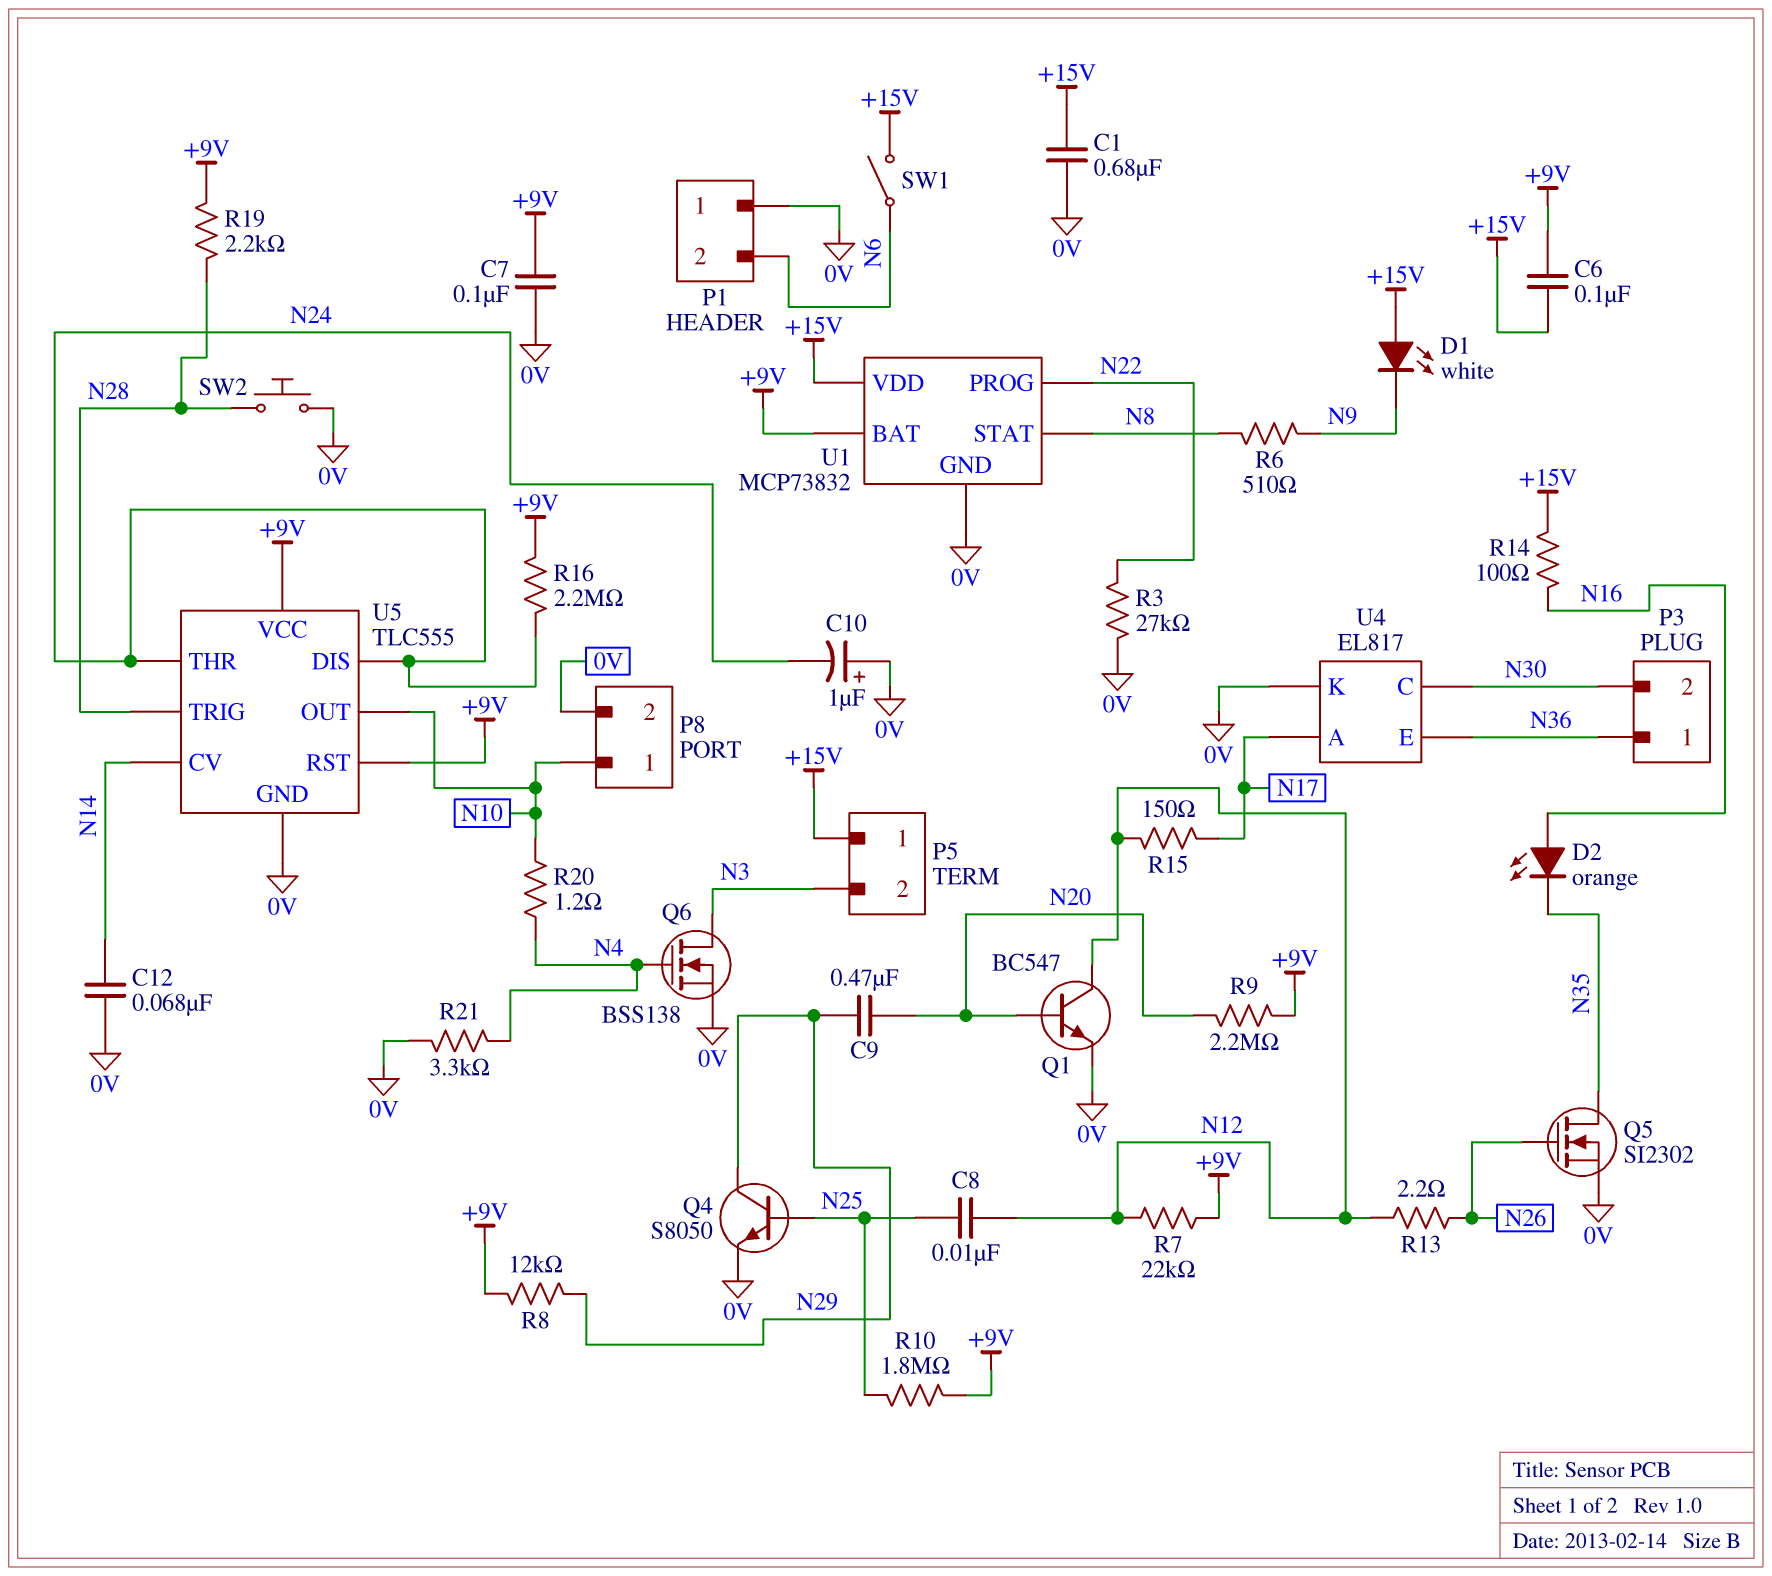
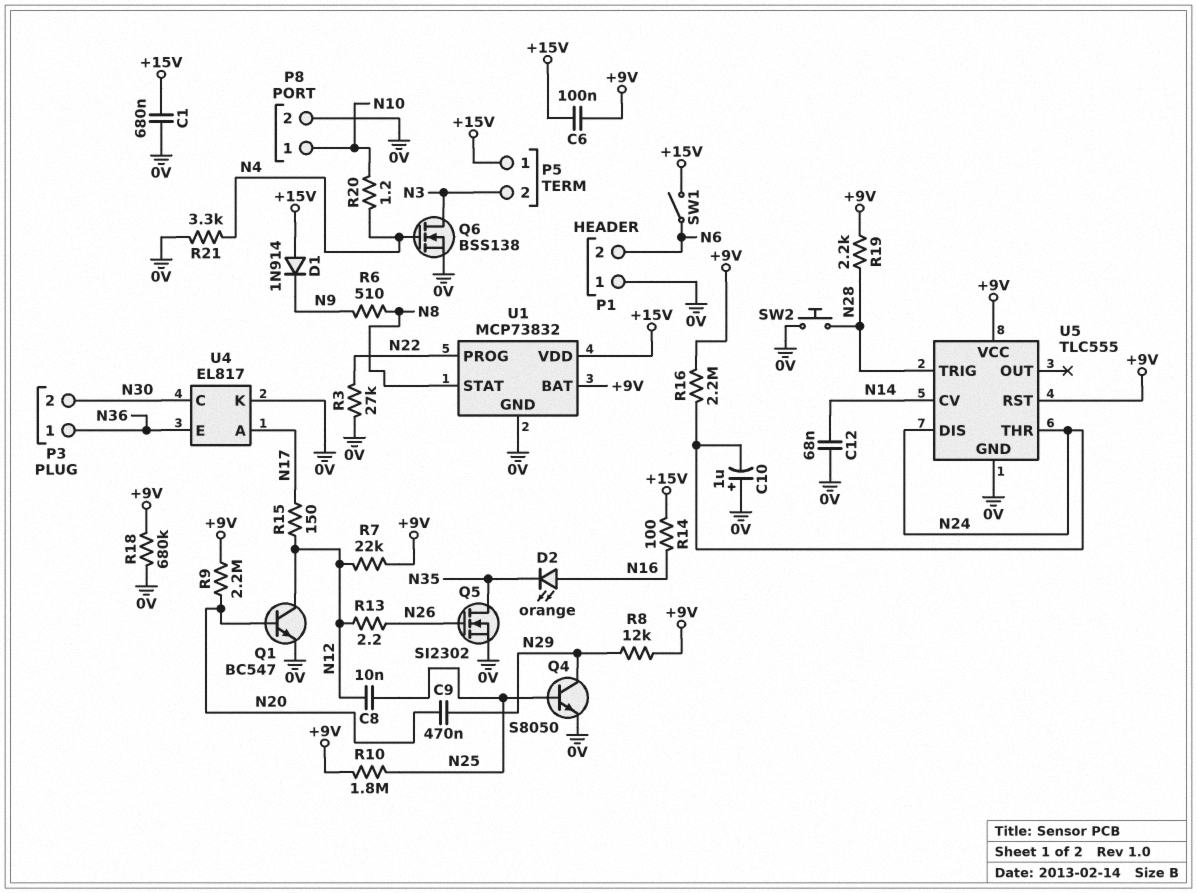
C7: 100nF (+9V, 0V) -> none
D1: LED white (A +15V, K N9) -> diode 1N914 (A +15V, K N9)
R18: none -> 680k (+9V, 0V)
U5 pin OUT: N10 -> none

